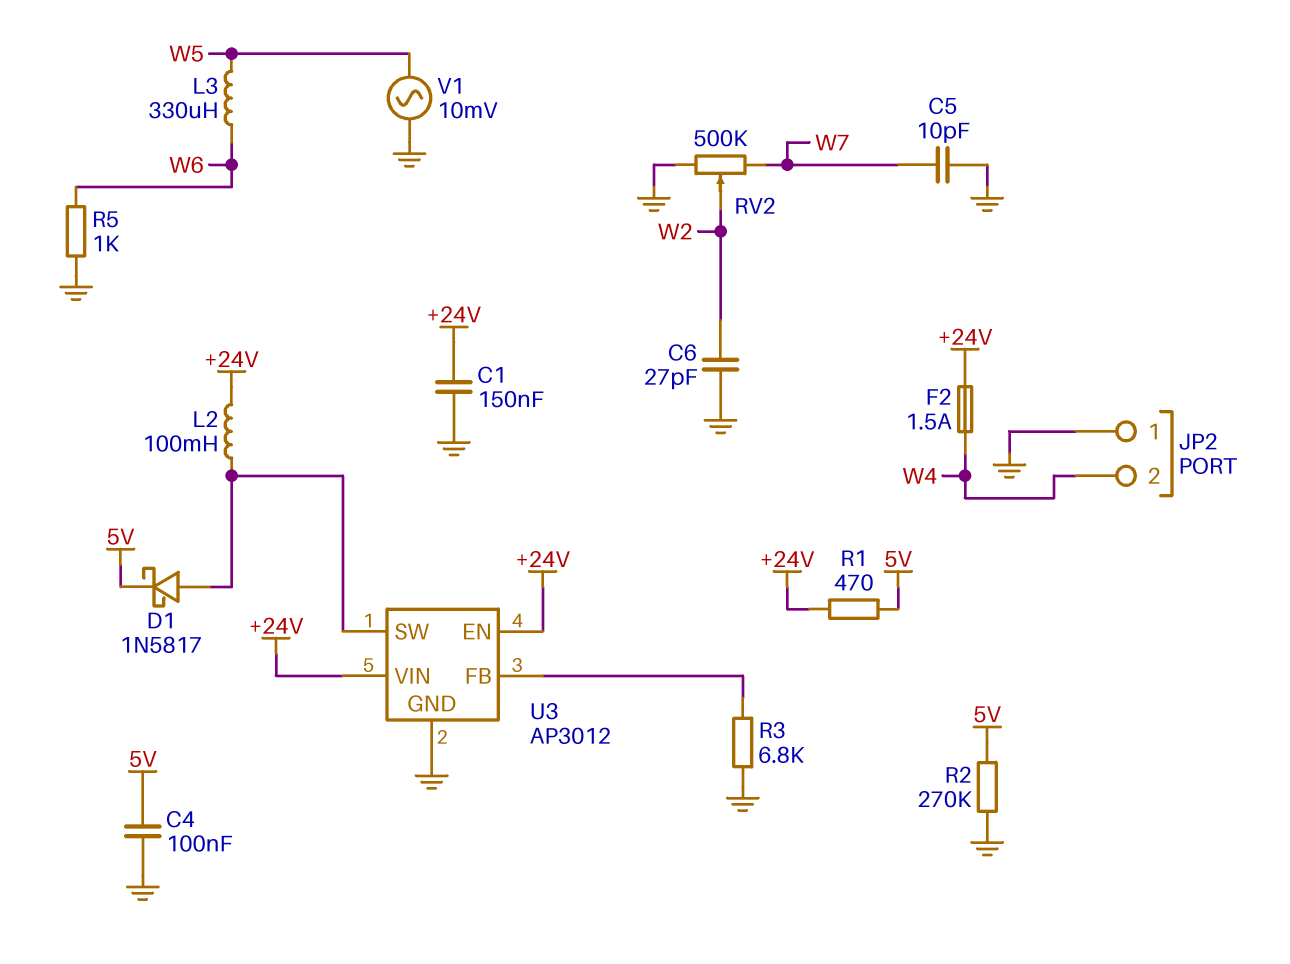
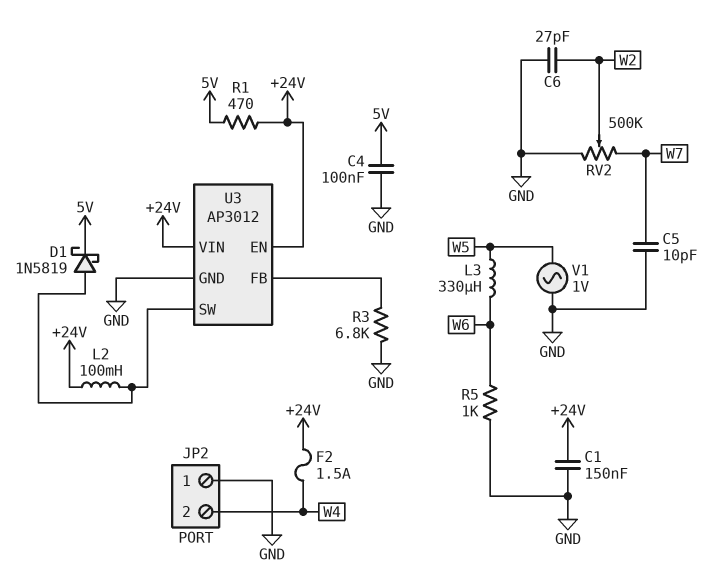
D1: schottky 1N5817 (A U3/SW, K 5V) -> schottky 1N5819 (A U3/SW, K 5V)
R2: 270k (5V, GND) -> none
V1: AC 10mV (GND, W5) -> AC 1V (GND, W5)

